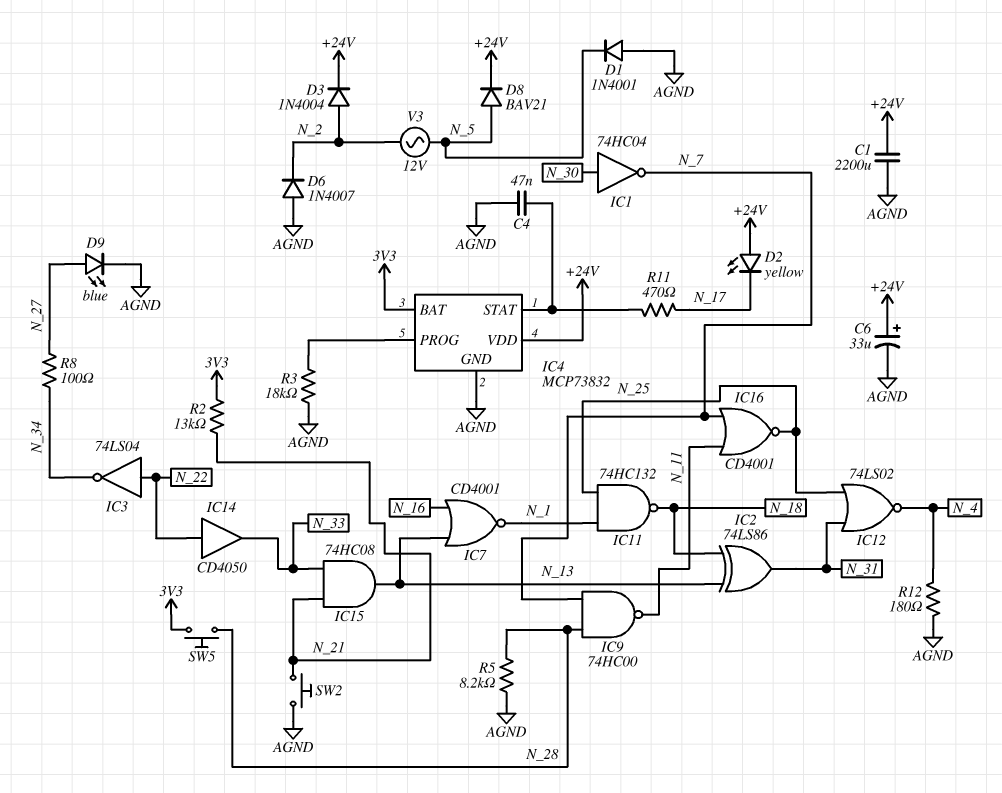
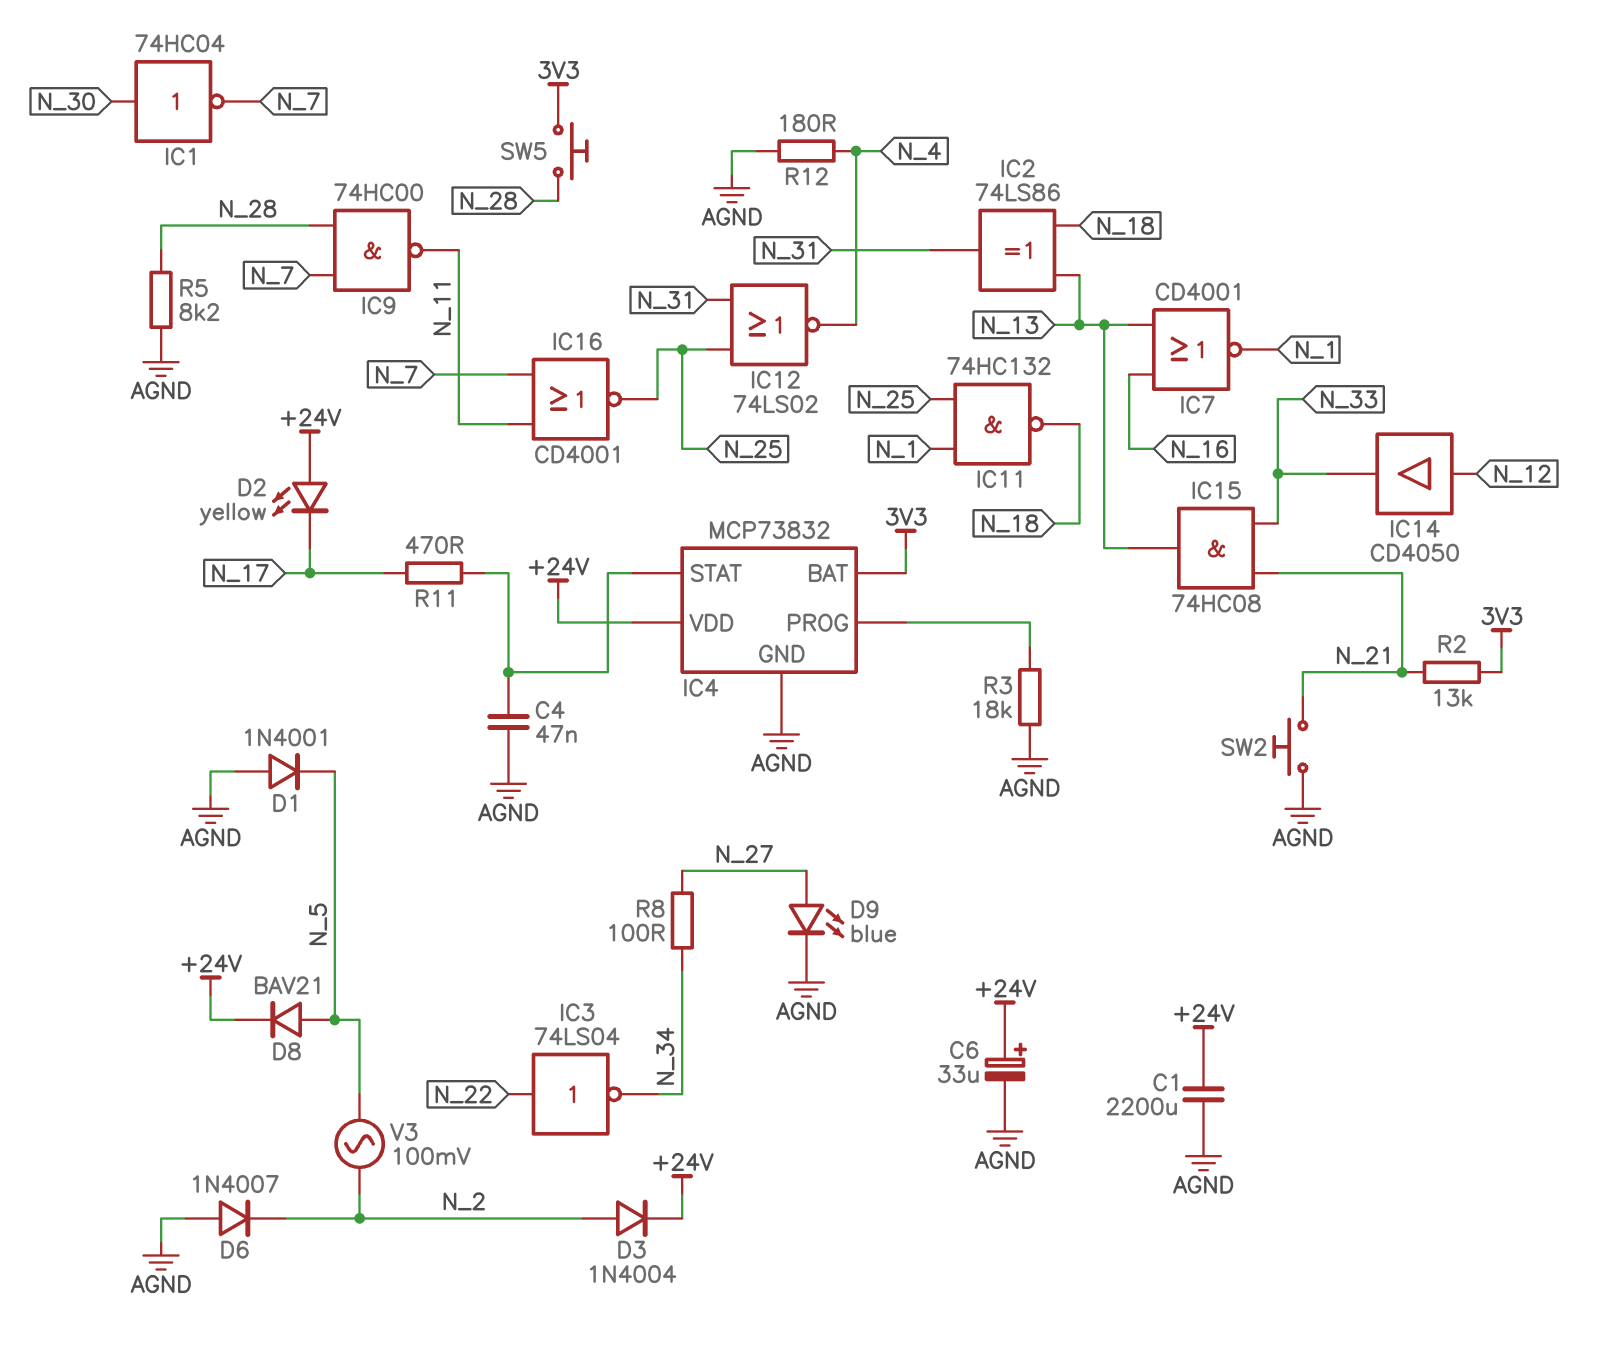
IC14: buffer CD4050 (in N_22, out N_33) -> buffer CD4050 (in N_12, out N_33)
V3: AC 12V (N_2, N_5) -> AC 100mV (N_2, N_5)

